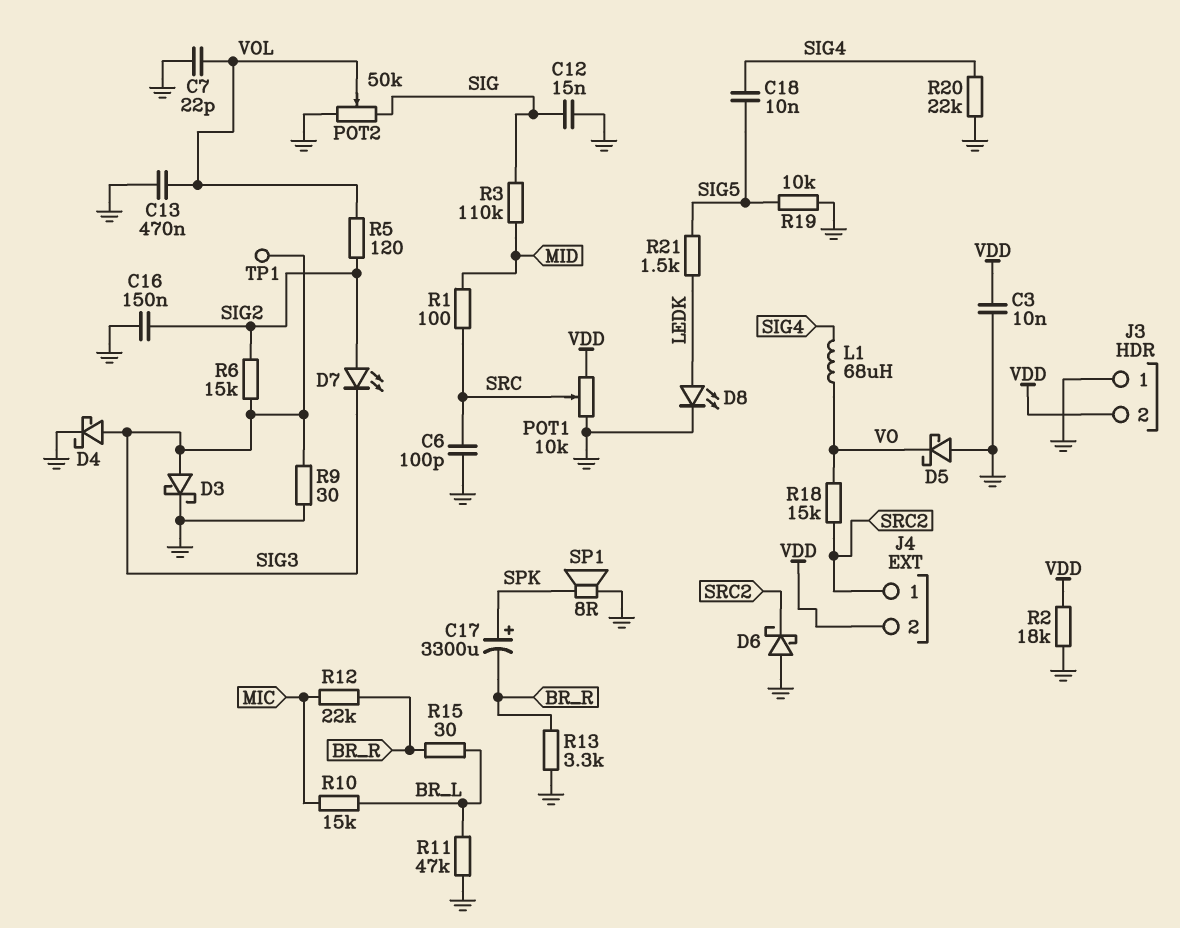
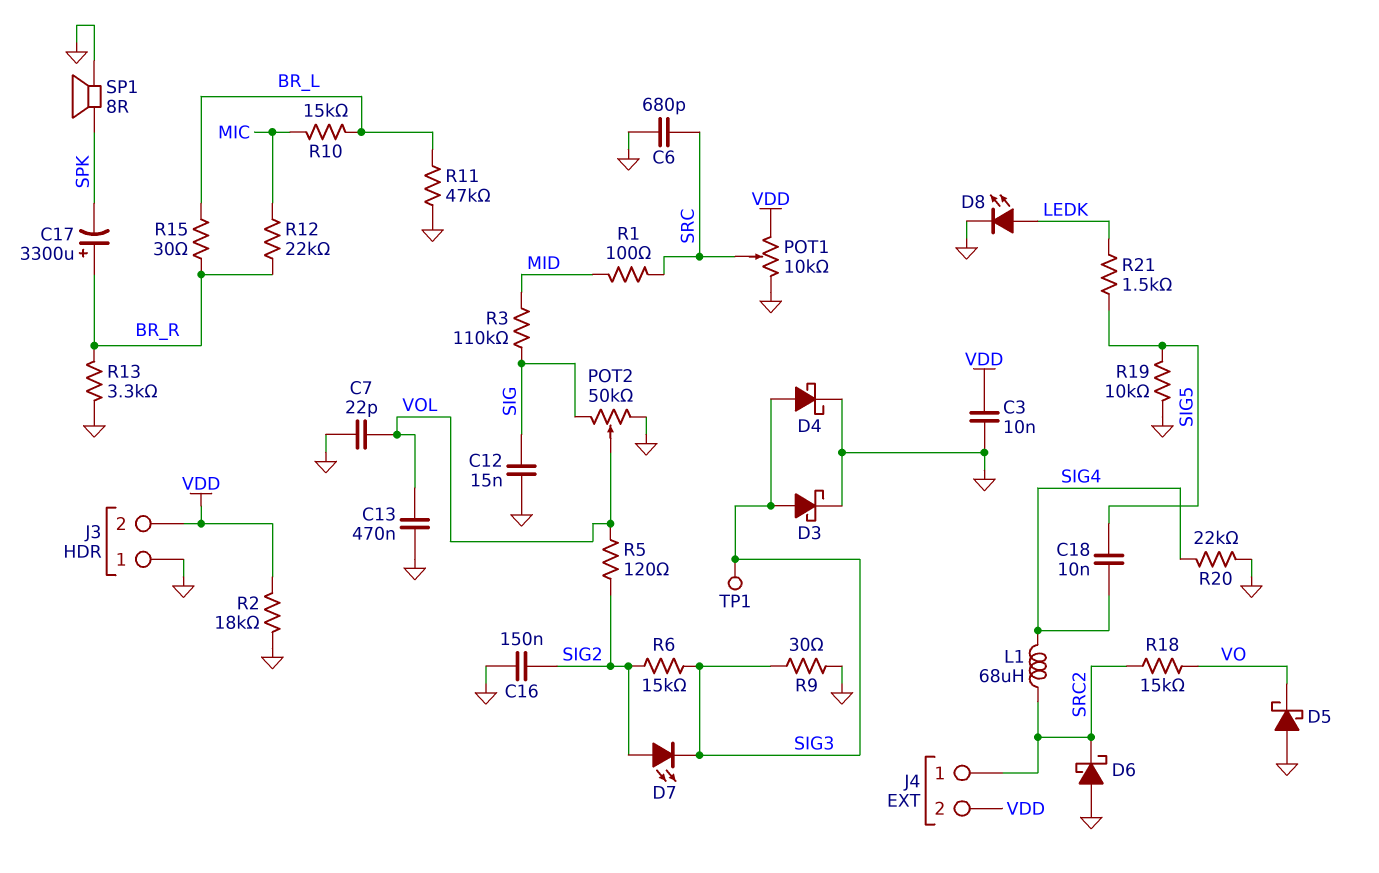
C6: 100pF (GND, SRC) -> 680pF (GND, SRC)
C17: 3300uF (plus SPK, minus BR_R) -> 3300uF (plus BR_R, minus SPK)
L1: 68uH (SIG4, VO) -> 68uH (SIG4, SRC2)

